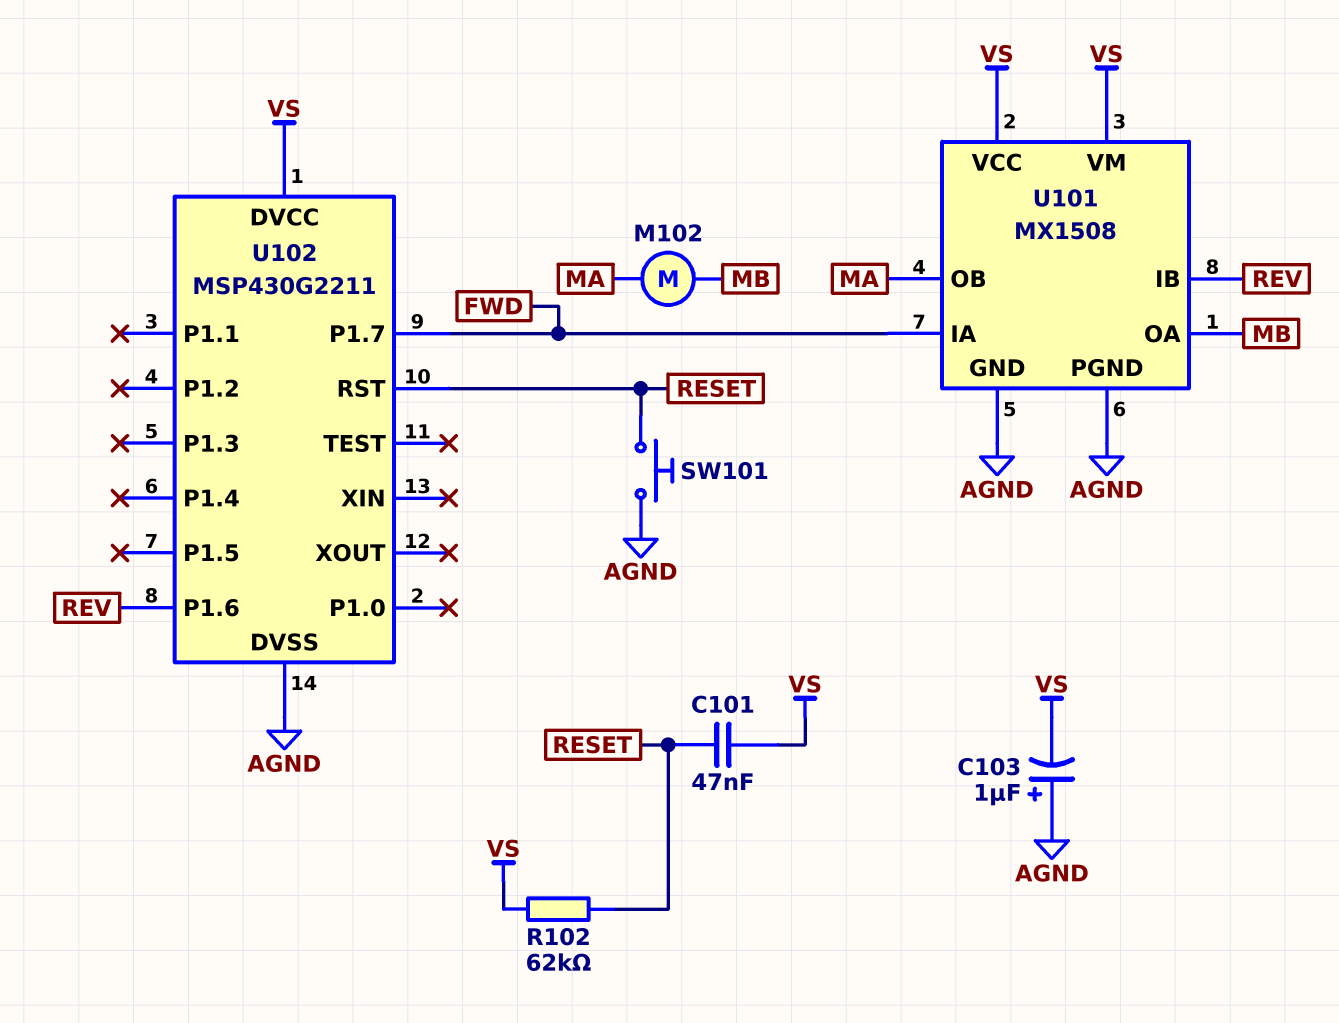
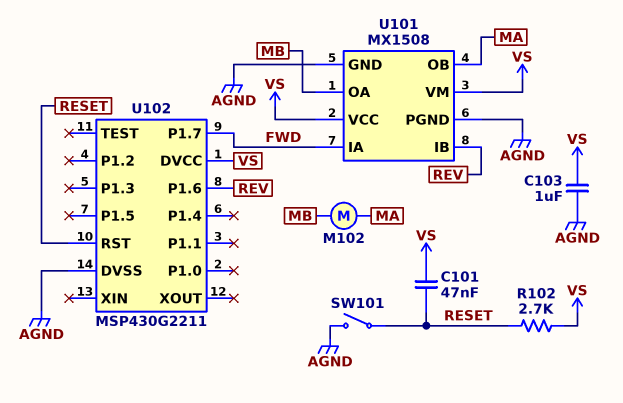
C103: 1uF (plus AGND, minus VS) -> 1uF (AGND, VS)
R102: 62k (RESET, VS) -> 2.7k (RESET, VS)
SW101: button (AGND, RESET) -> switch (AGND, RESET)

